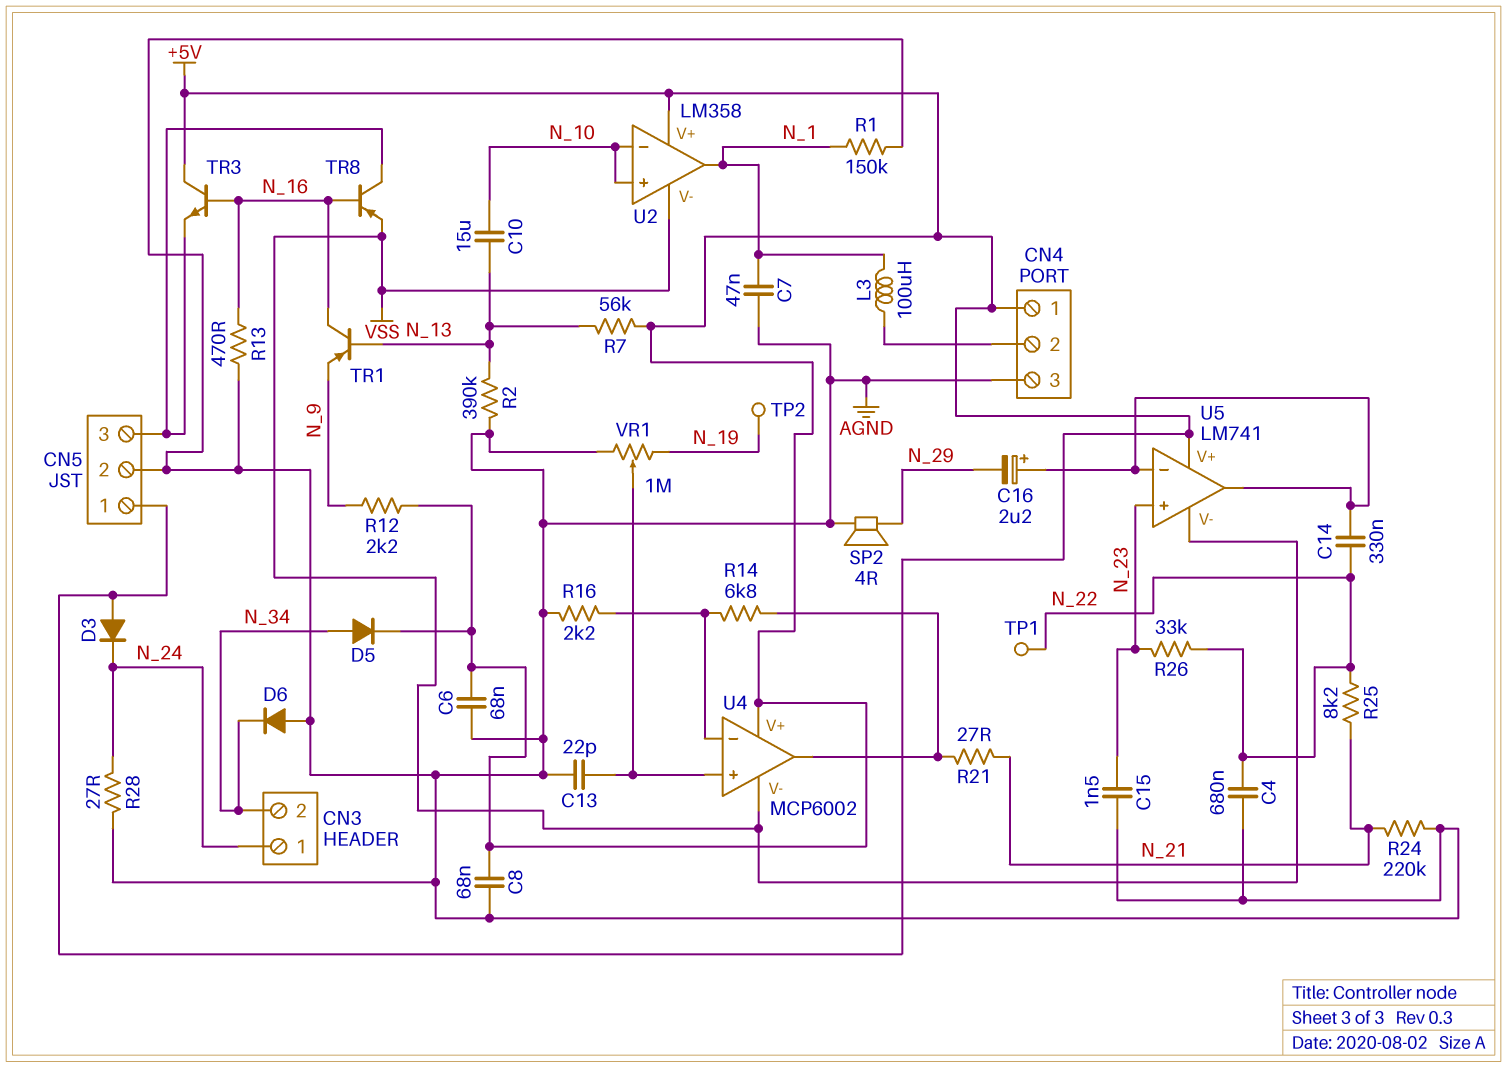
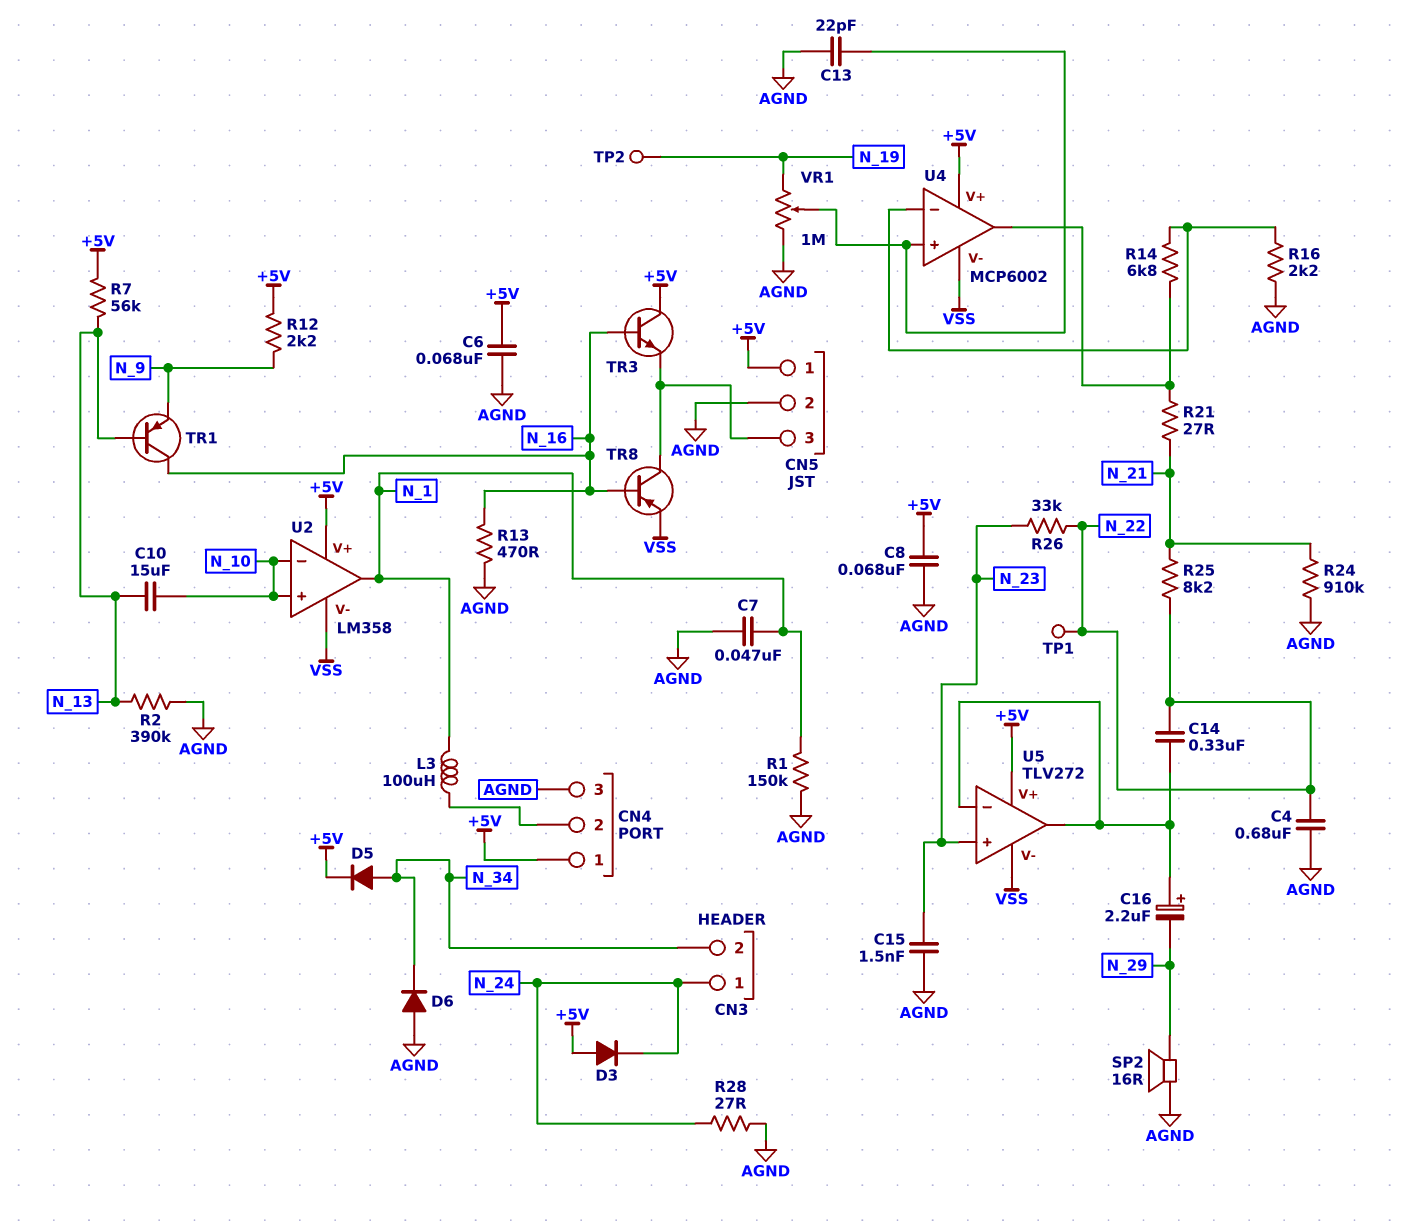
R24: 220k (AGND, N_21) -> 910k (AGND, N_21)
SP2: speaker 4R (AGND, N_29) -> speaker 16R (AGND, N_29)
U5: LM741 -> TLV272

